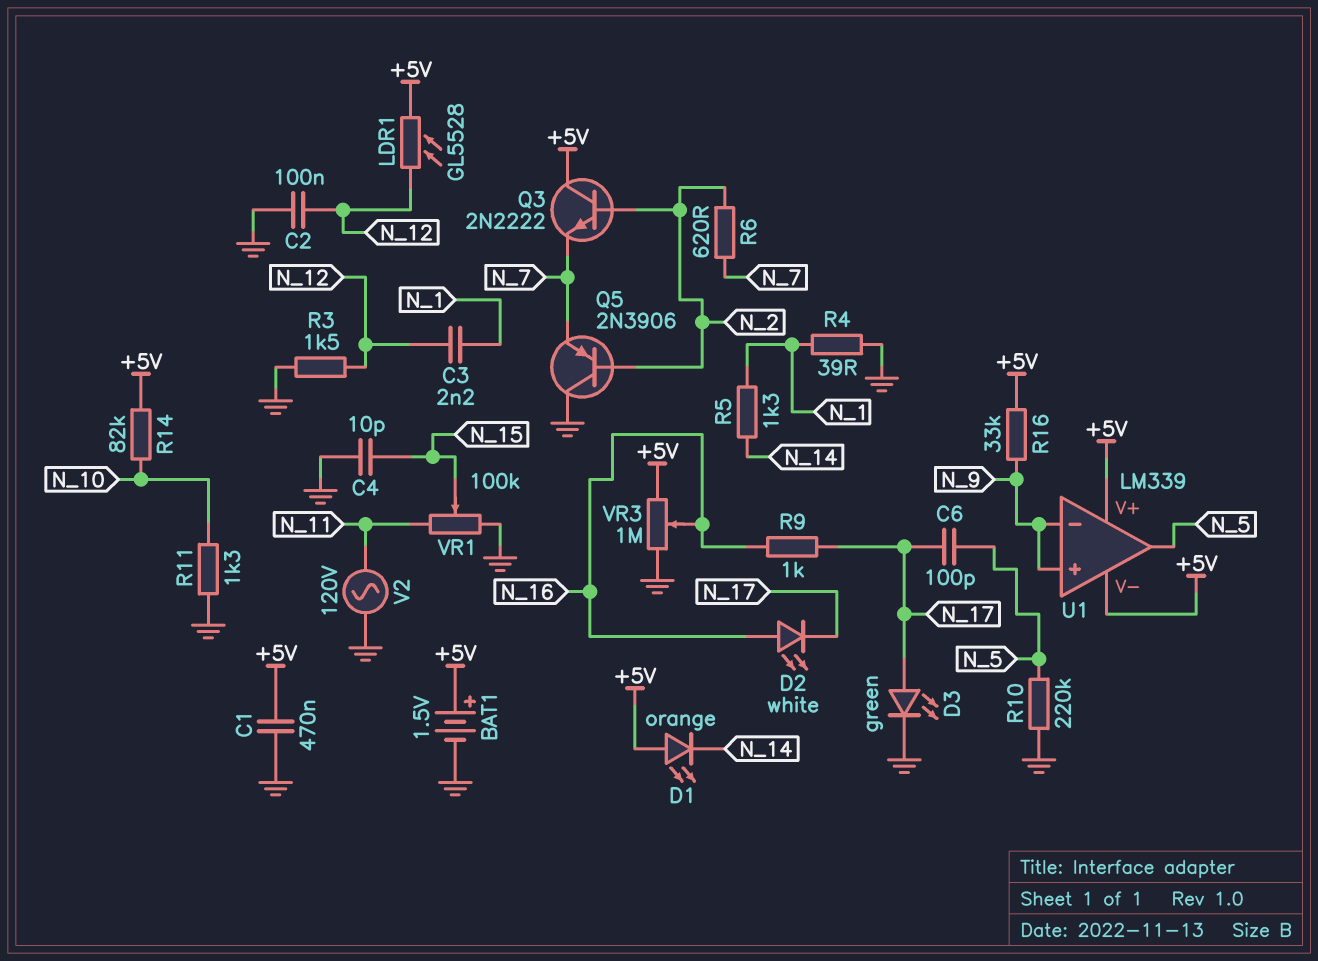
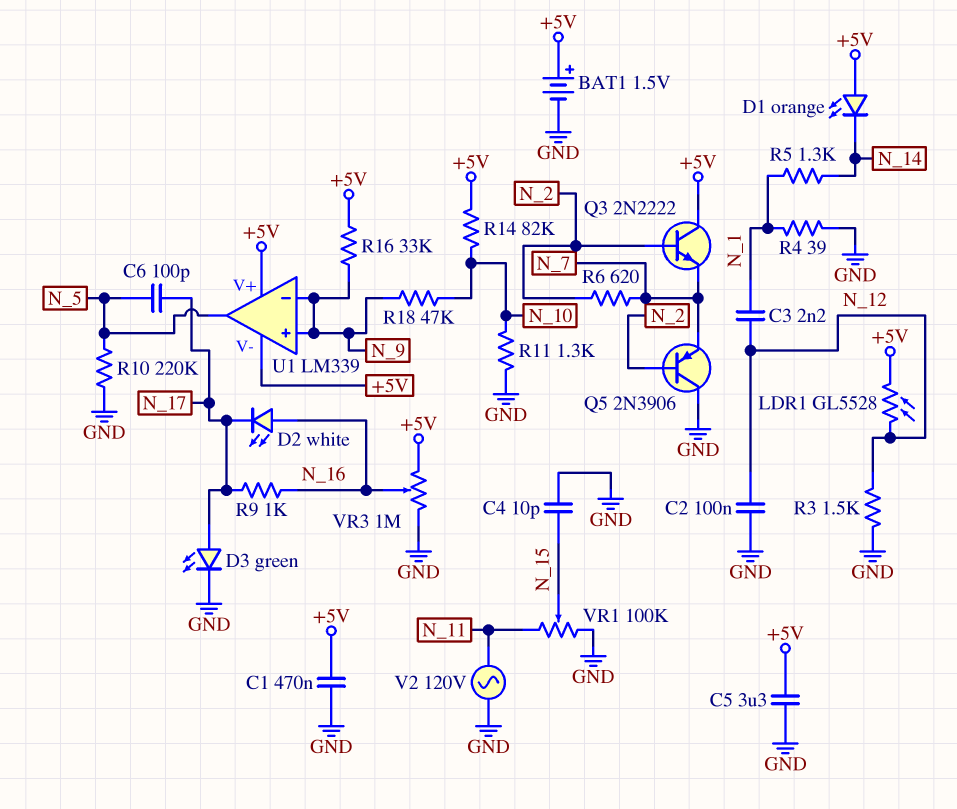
C5: none -> 3.3uF (+5V, GND)
R18: none -> 47k (N_9, N_10)

